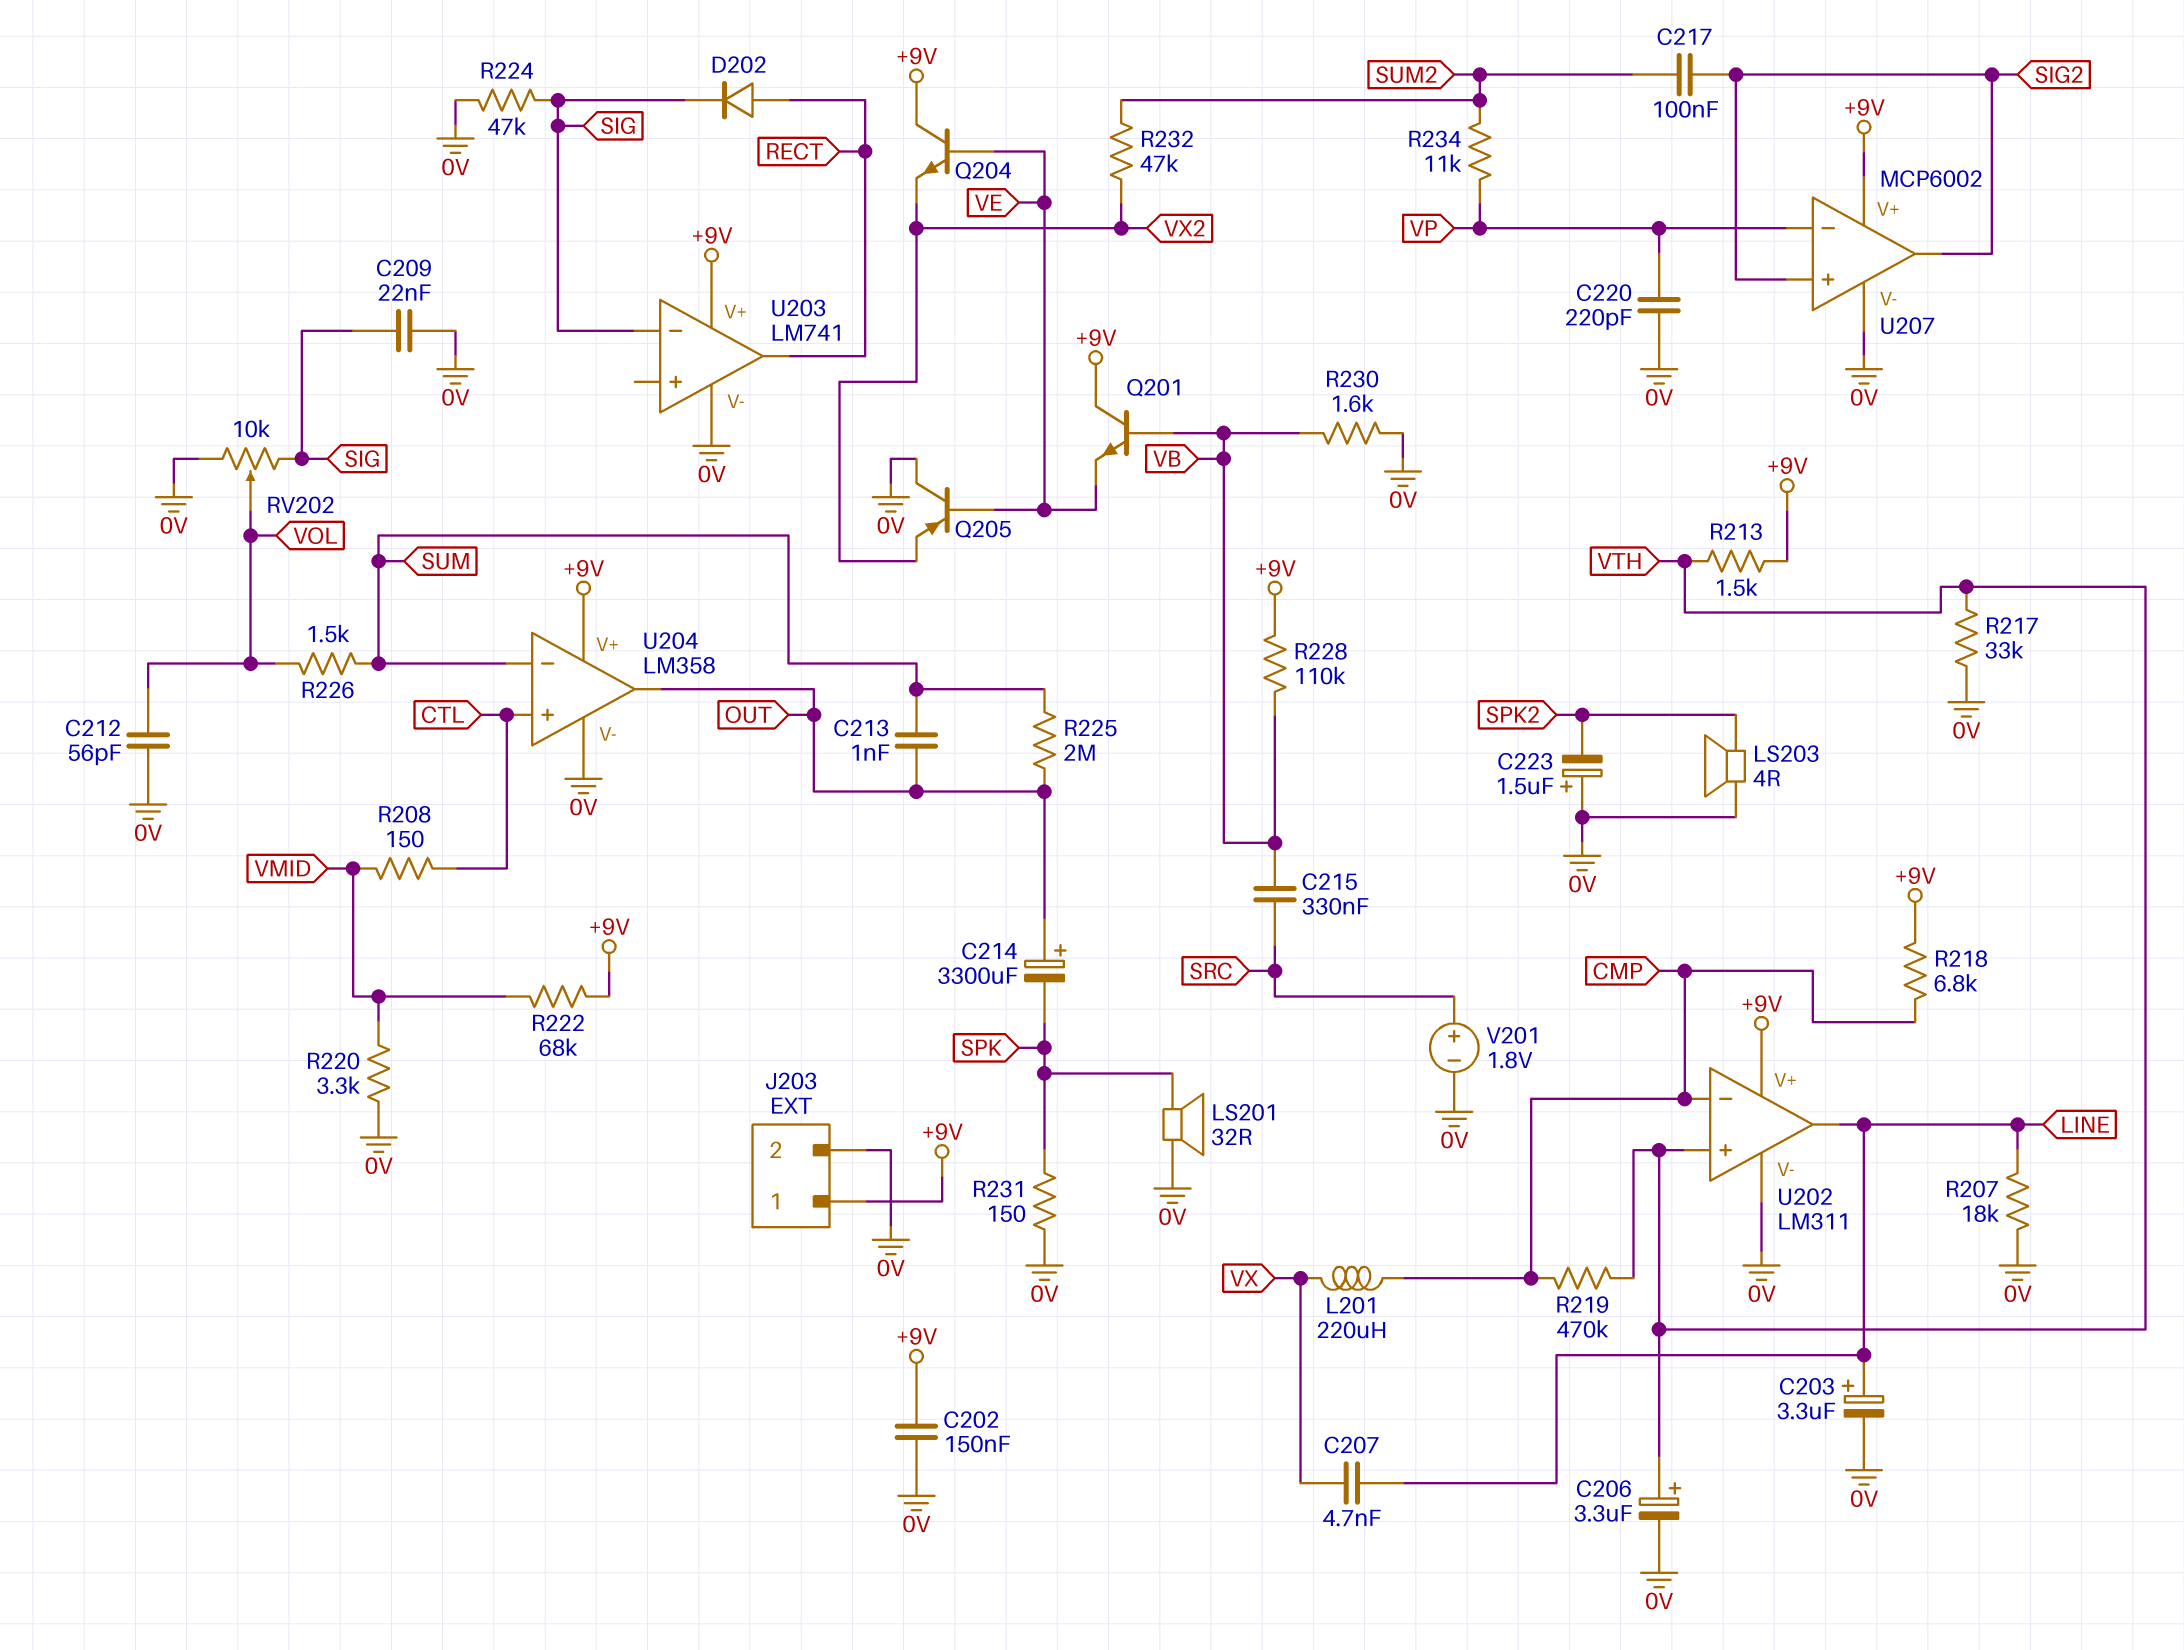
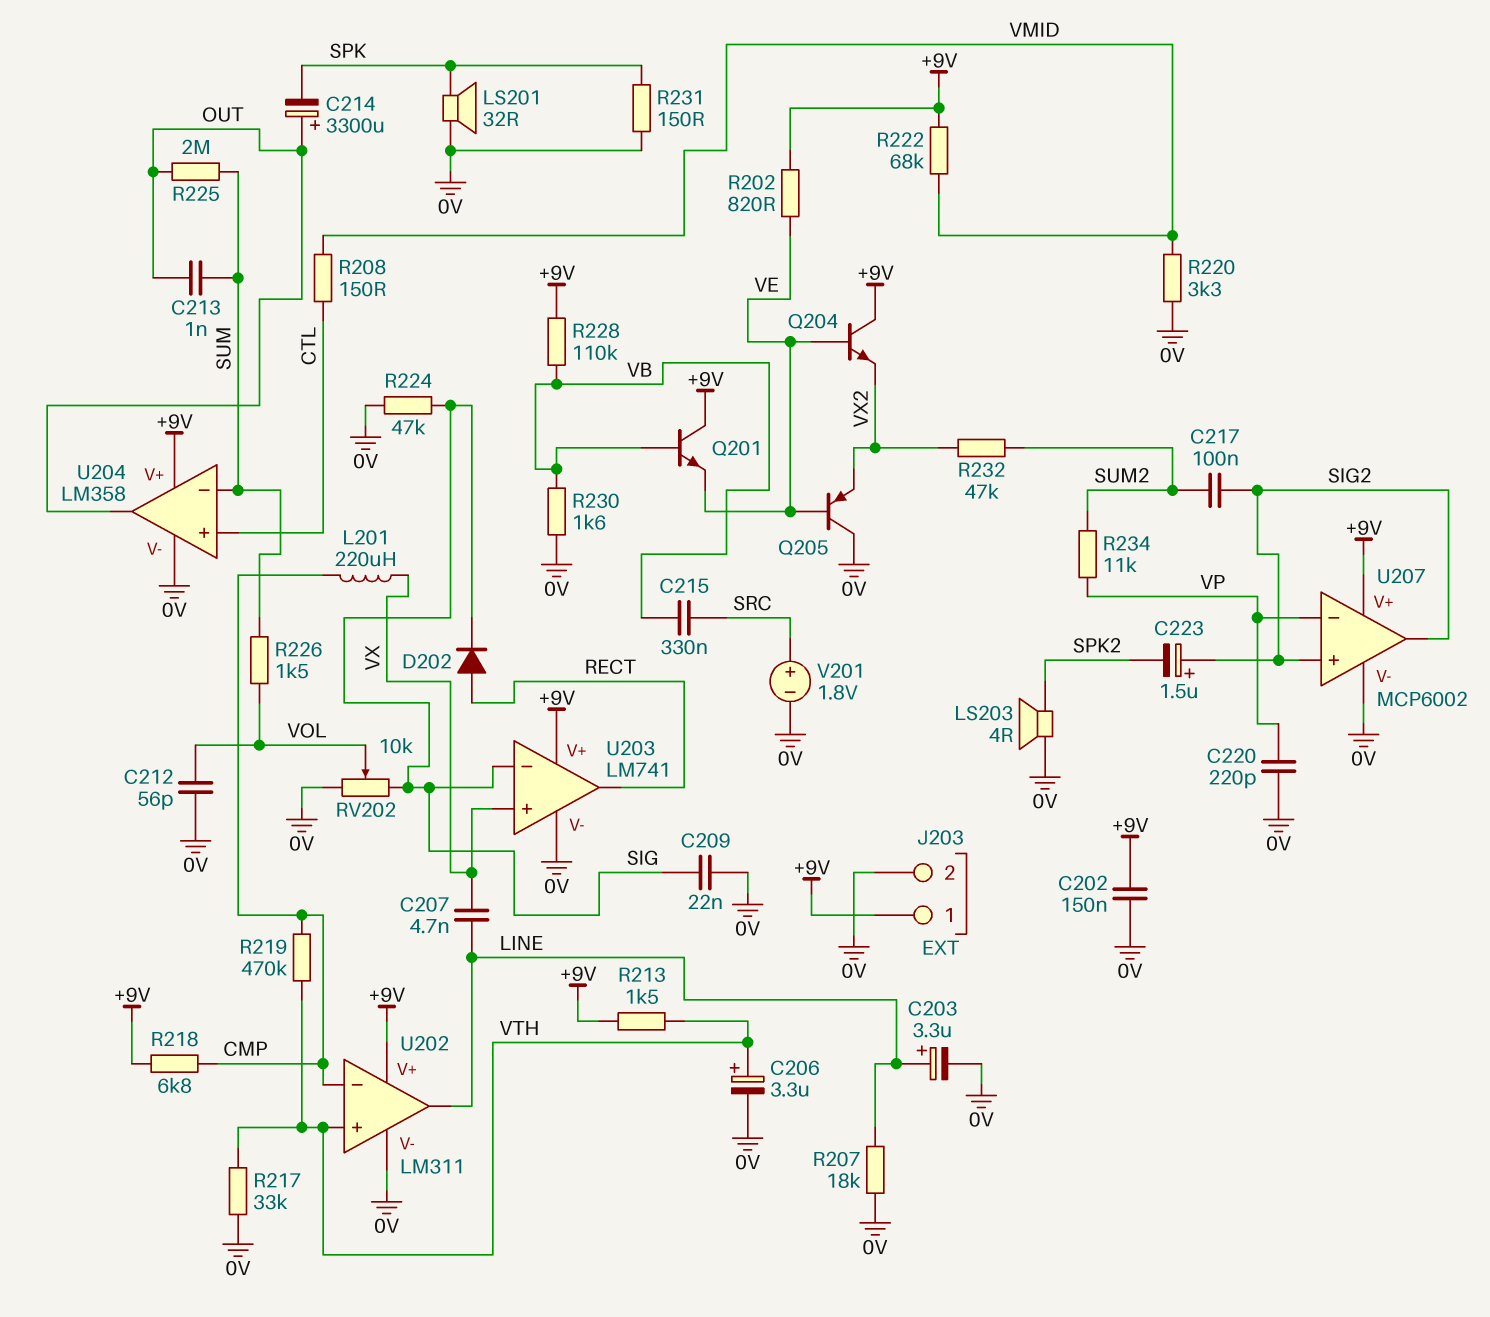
C223: 1.5uF (plus 0V, minus SPK2) -> 1.5uF (plus SIG2, minus SPK2)
R202: none -> 820 (+9V, VE)
U203 pin in+: none -> VX

